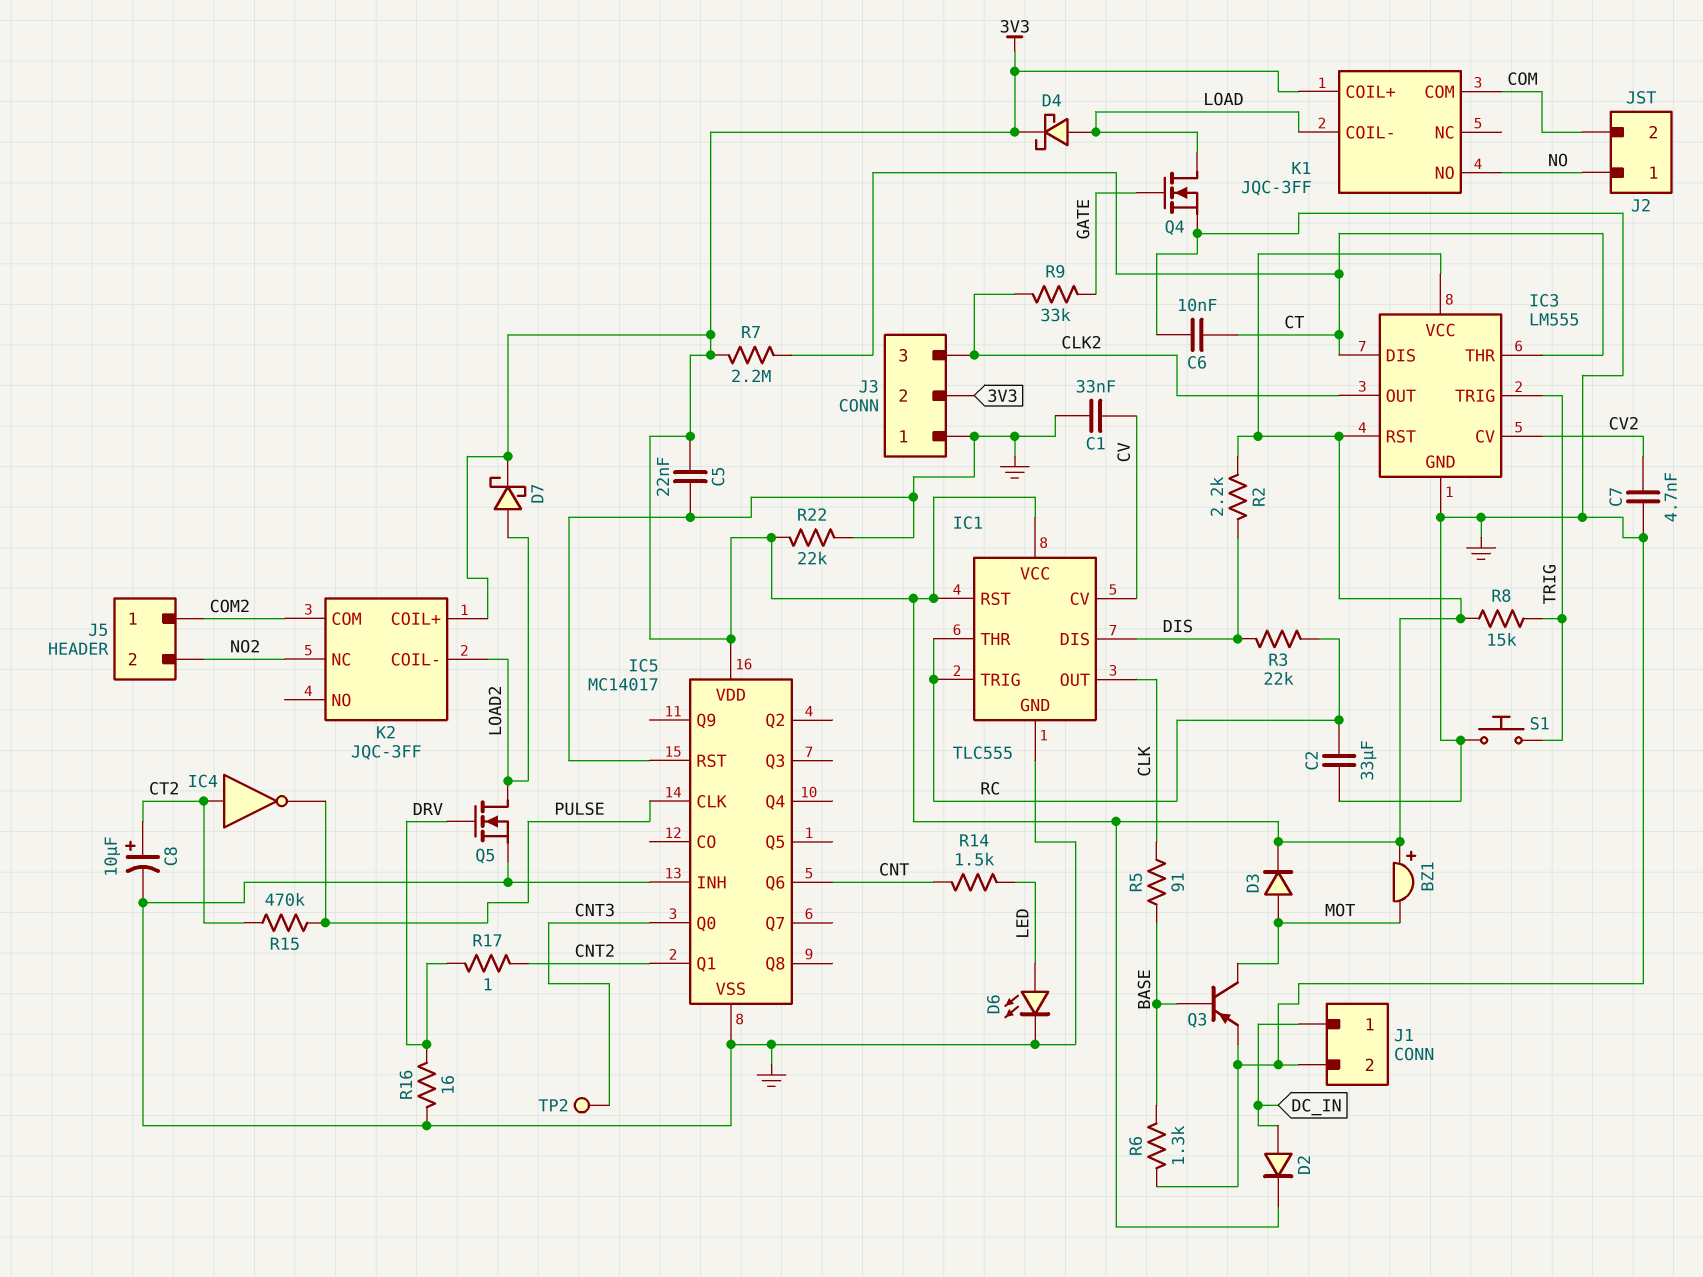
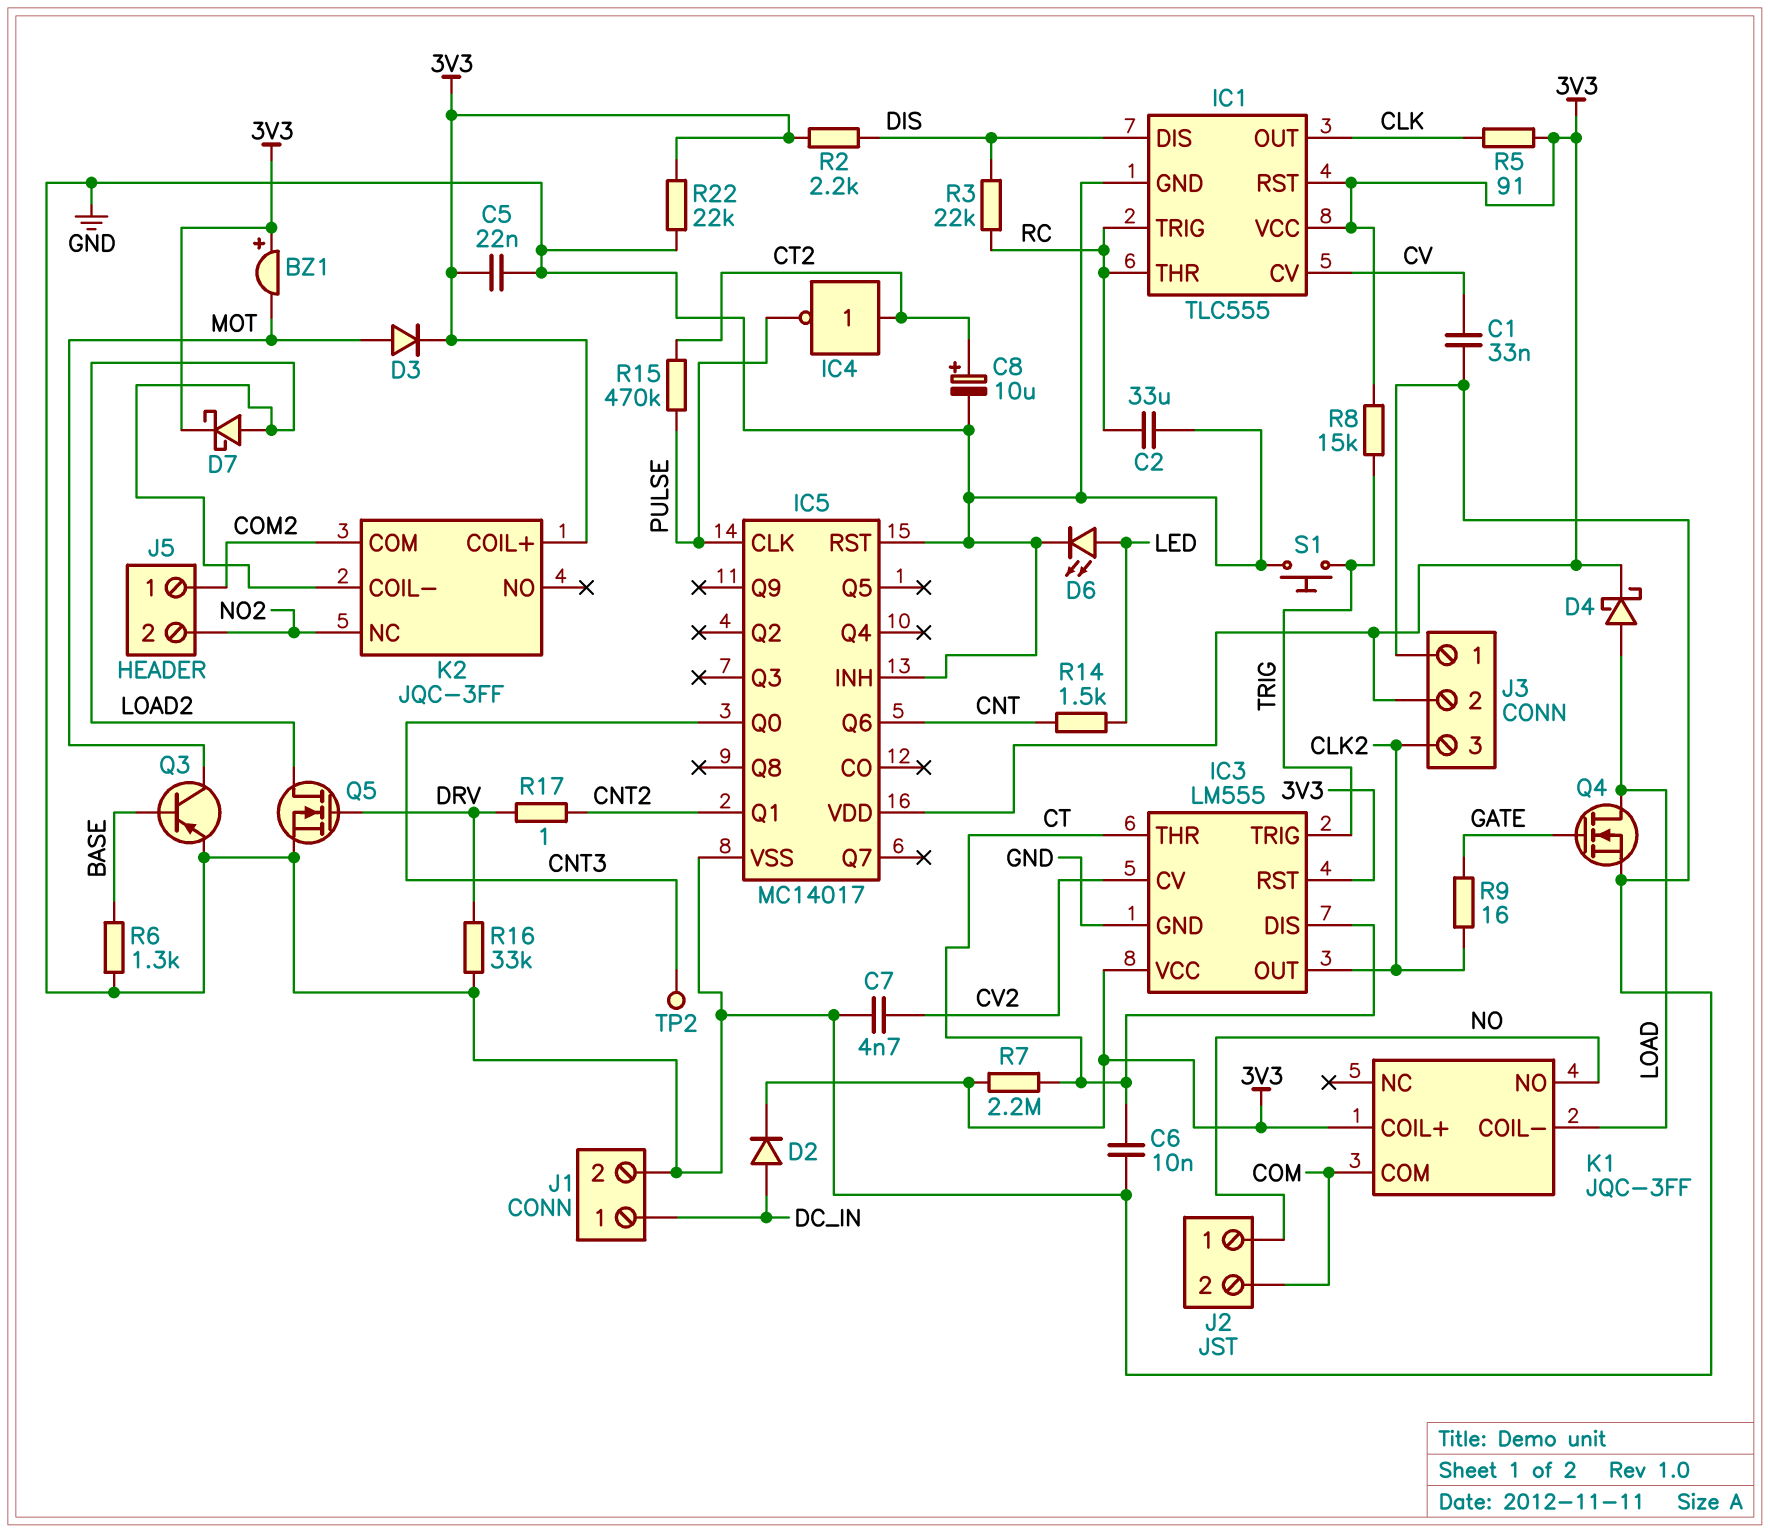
R5: 91 (BASE, CLK) -> 91 (3V3, CLK)
R9: 33k (CLK2, GATE) -> 16 (CLK2, GATE)
R16: 16 (DRV, GND) -> 33k (DRV, GND)

